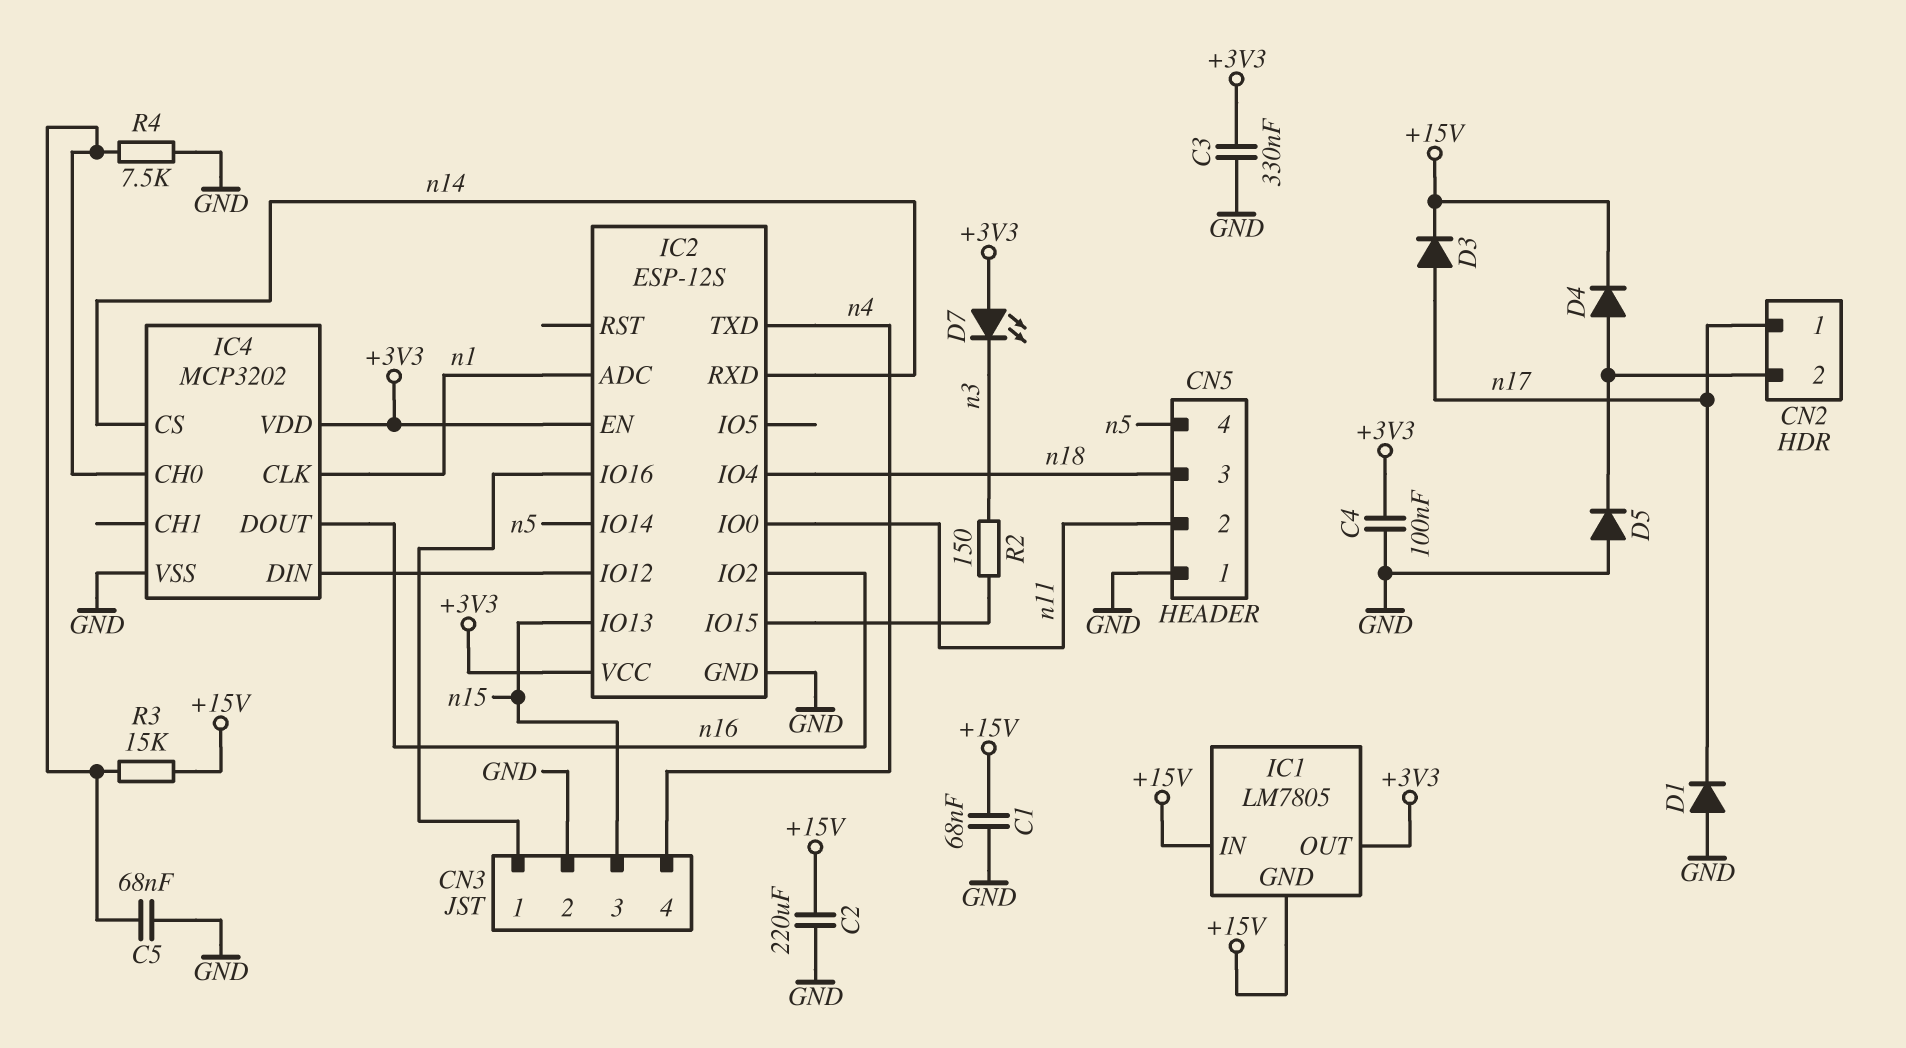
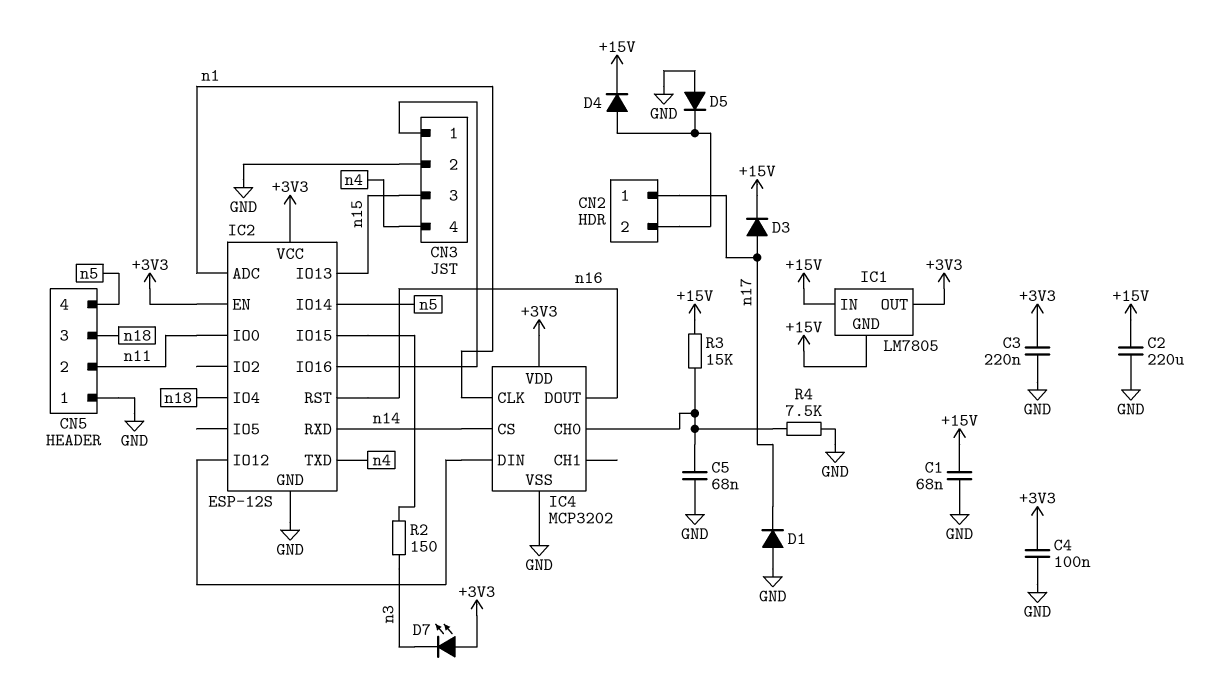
C3: 330nF (+3V3, GND) -> 220nF (+3V3, GND)
IC2 pin IO2: n16 -> none
IC2 pin RST: none -> n16

